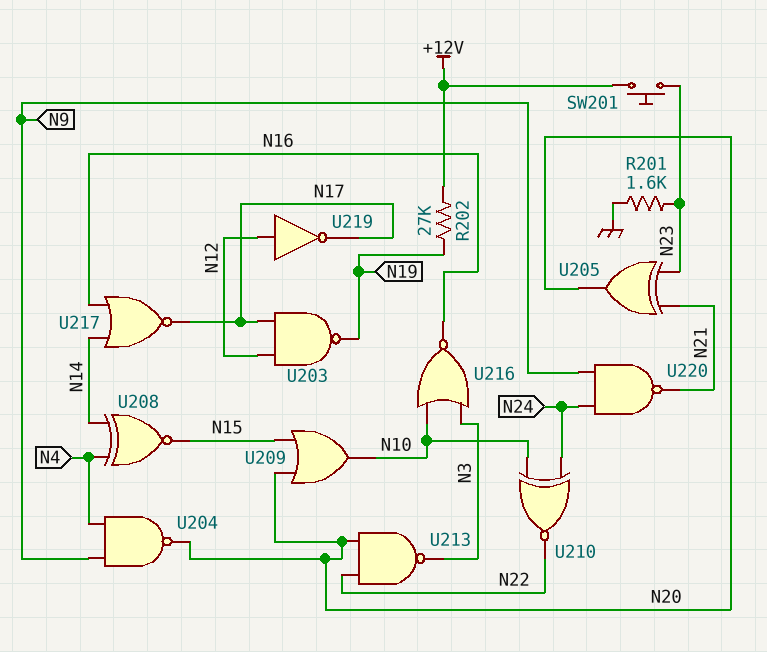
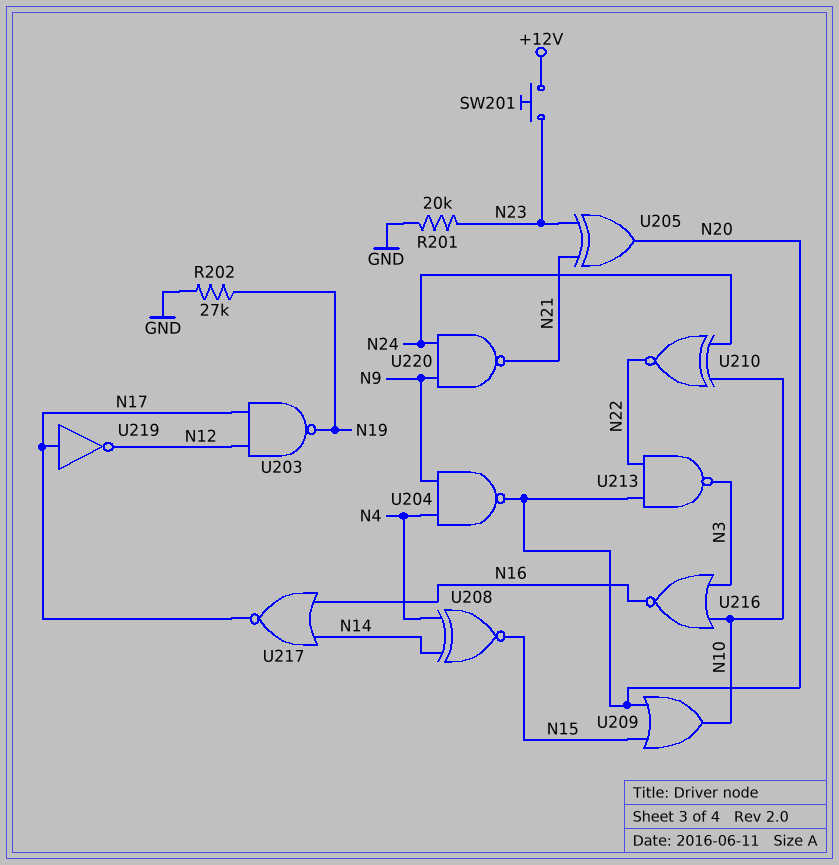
R201: 1.6k (GND, N23) -> 20k (GND, N23)
R202: 27k (+12V, N19) -> 27k (GND, N19)
U219: NOT (in N12, out N17) -> NOT (in N17, out N12)

